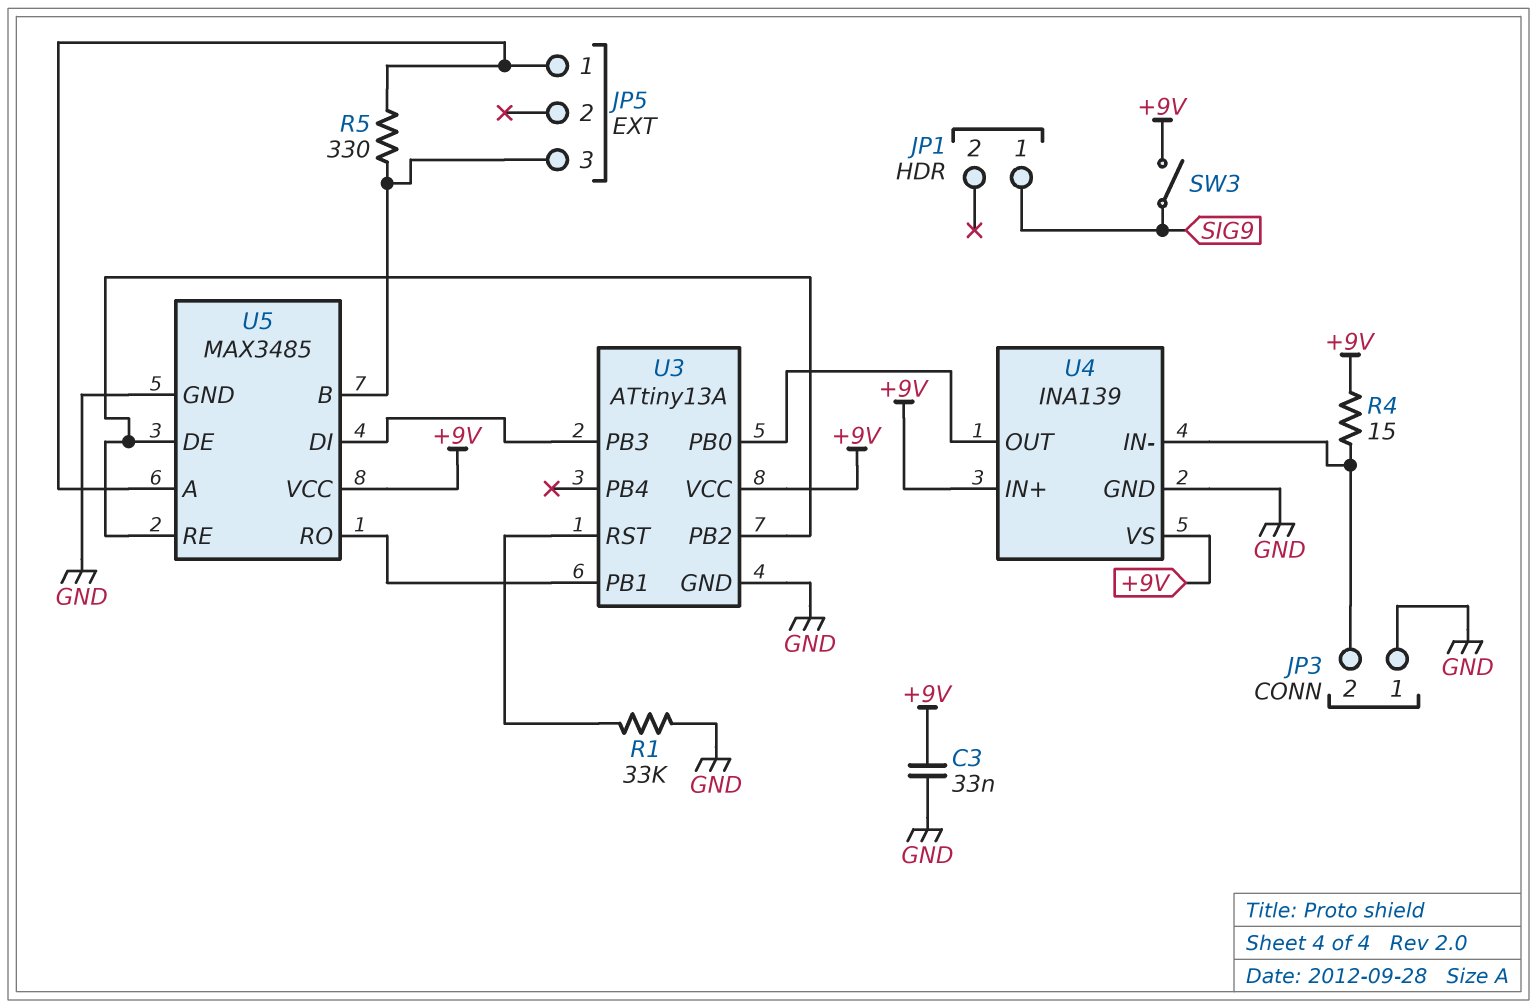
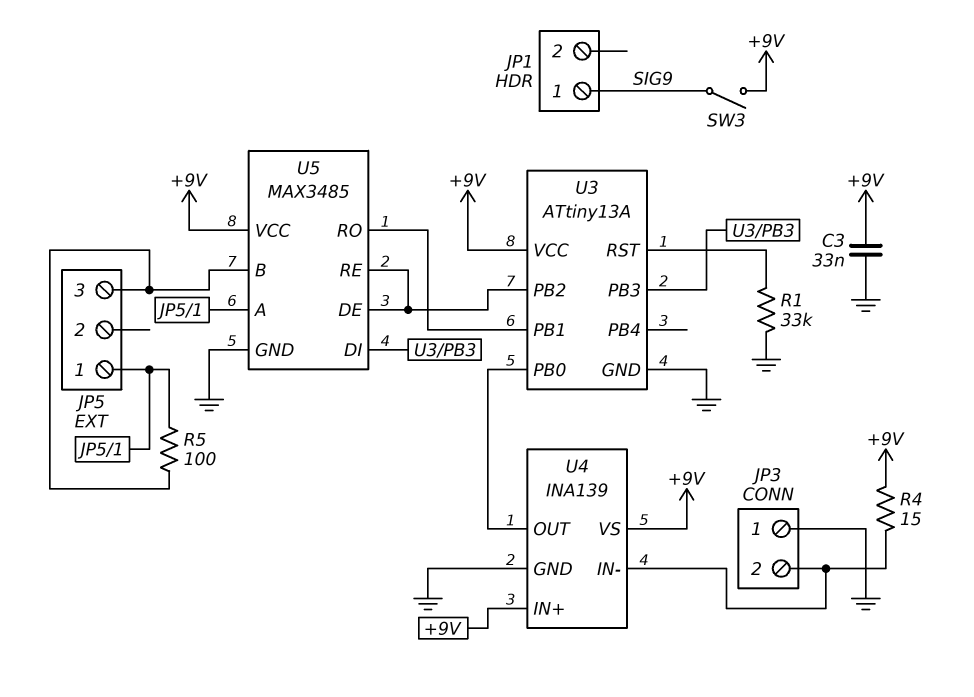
R5: 330 (JP5/1, JP5/3) -> 100 (JP5/1, JP5/3)

